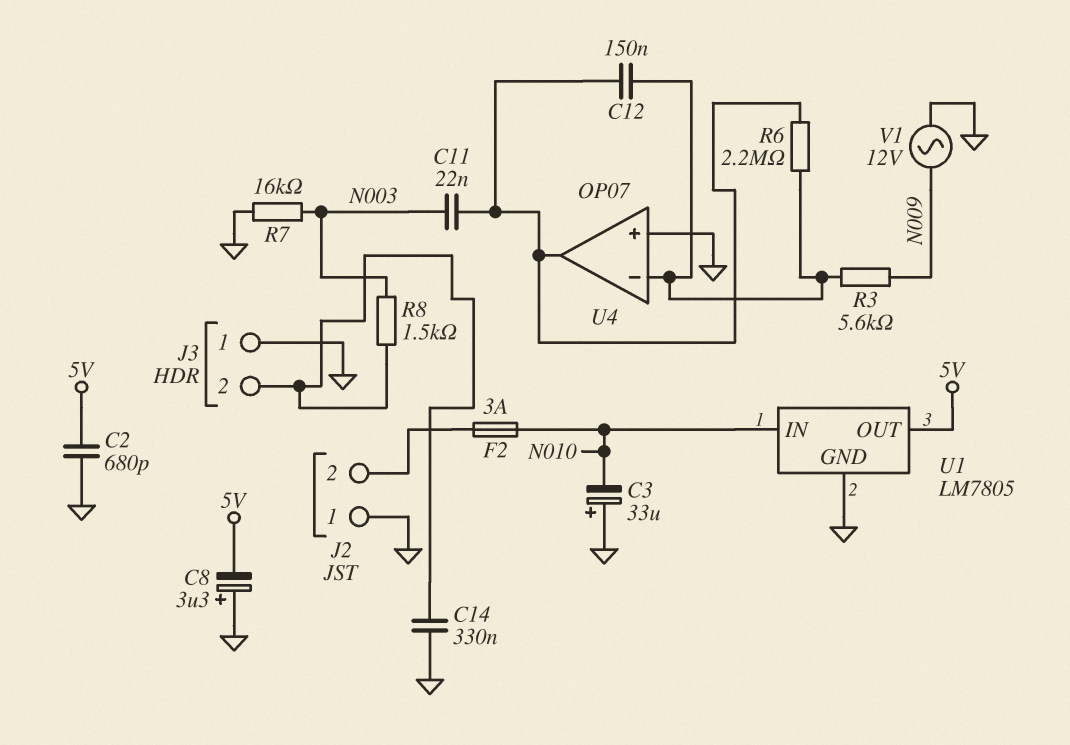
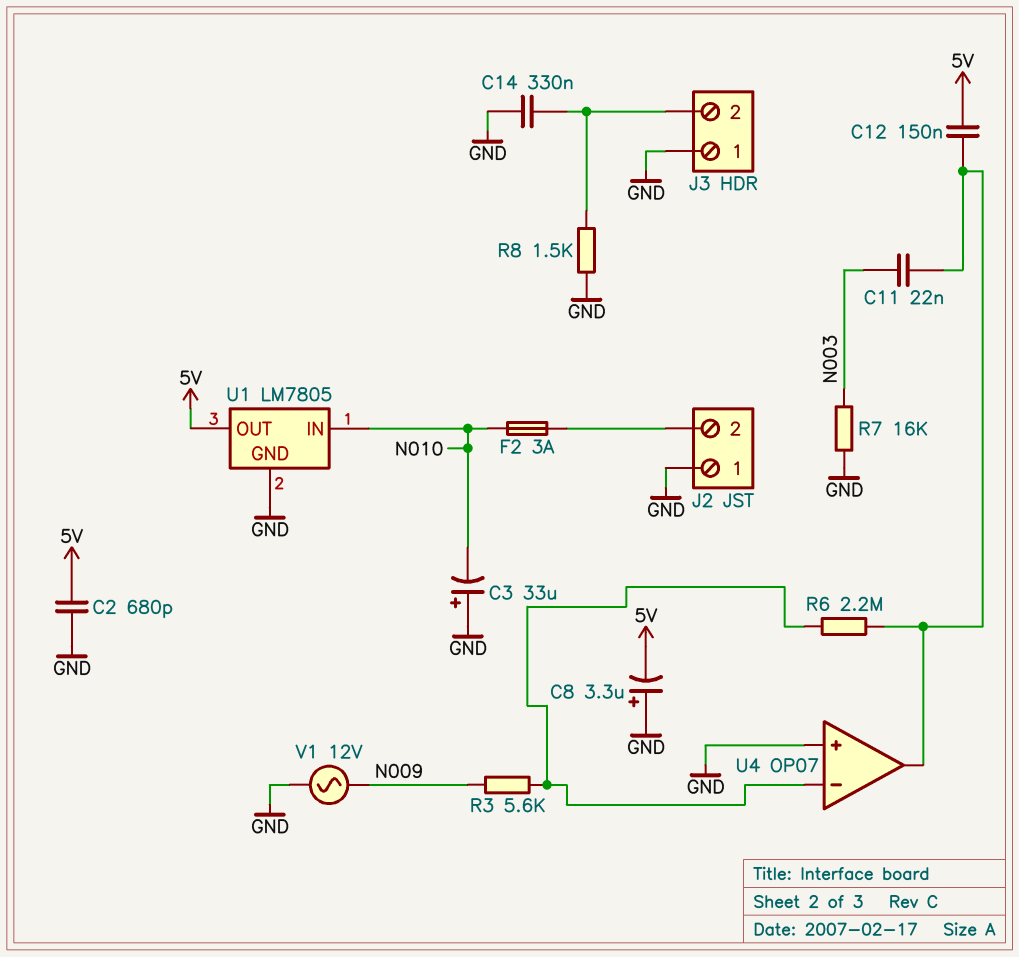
C12: 150nF (U4/in-, U4/out) -> 150nF (5V, U4/out)
R8: 1.5k (J3/2, N003) -> 1.5k (GND, J3/2)

